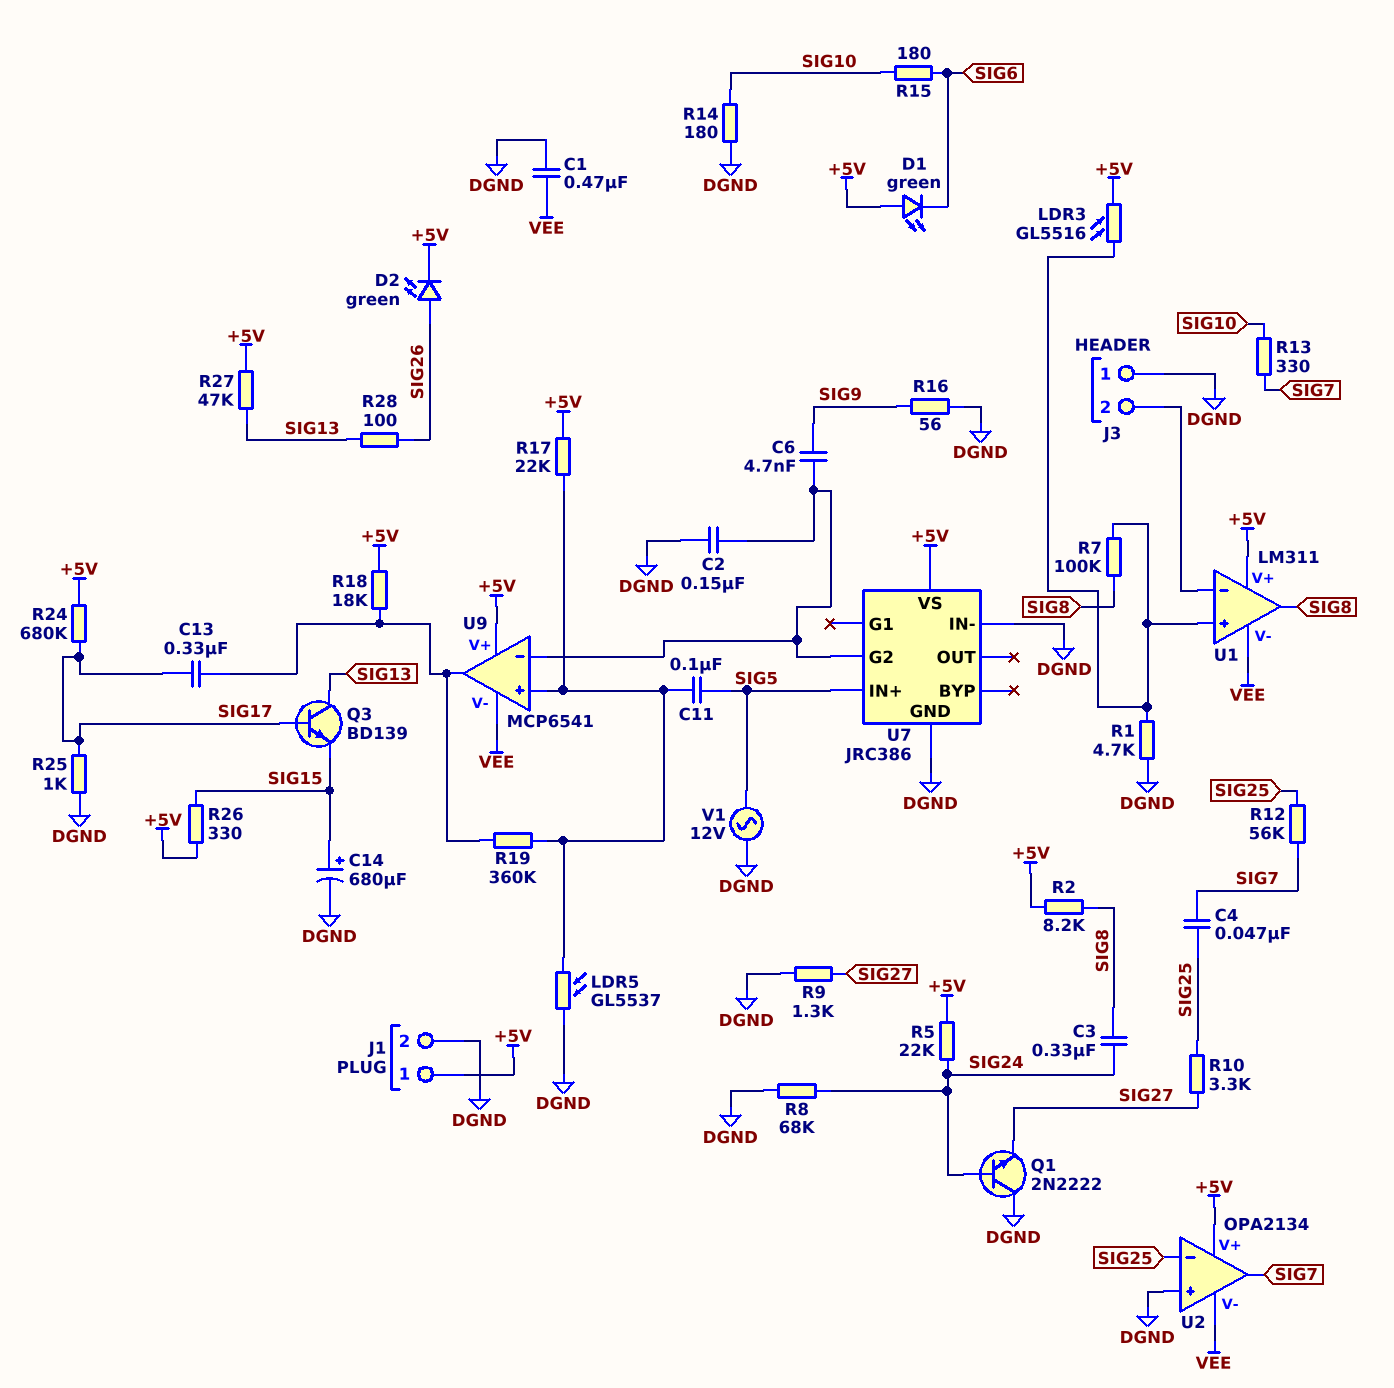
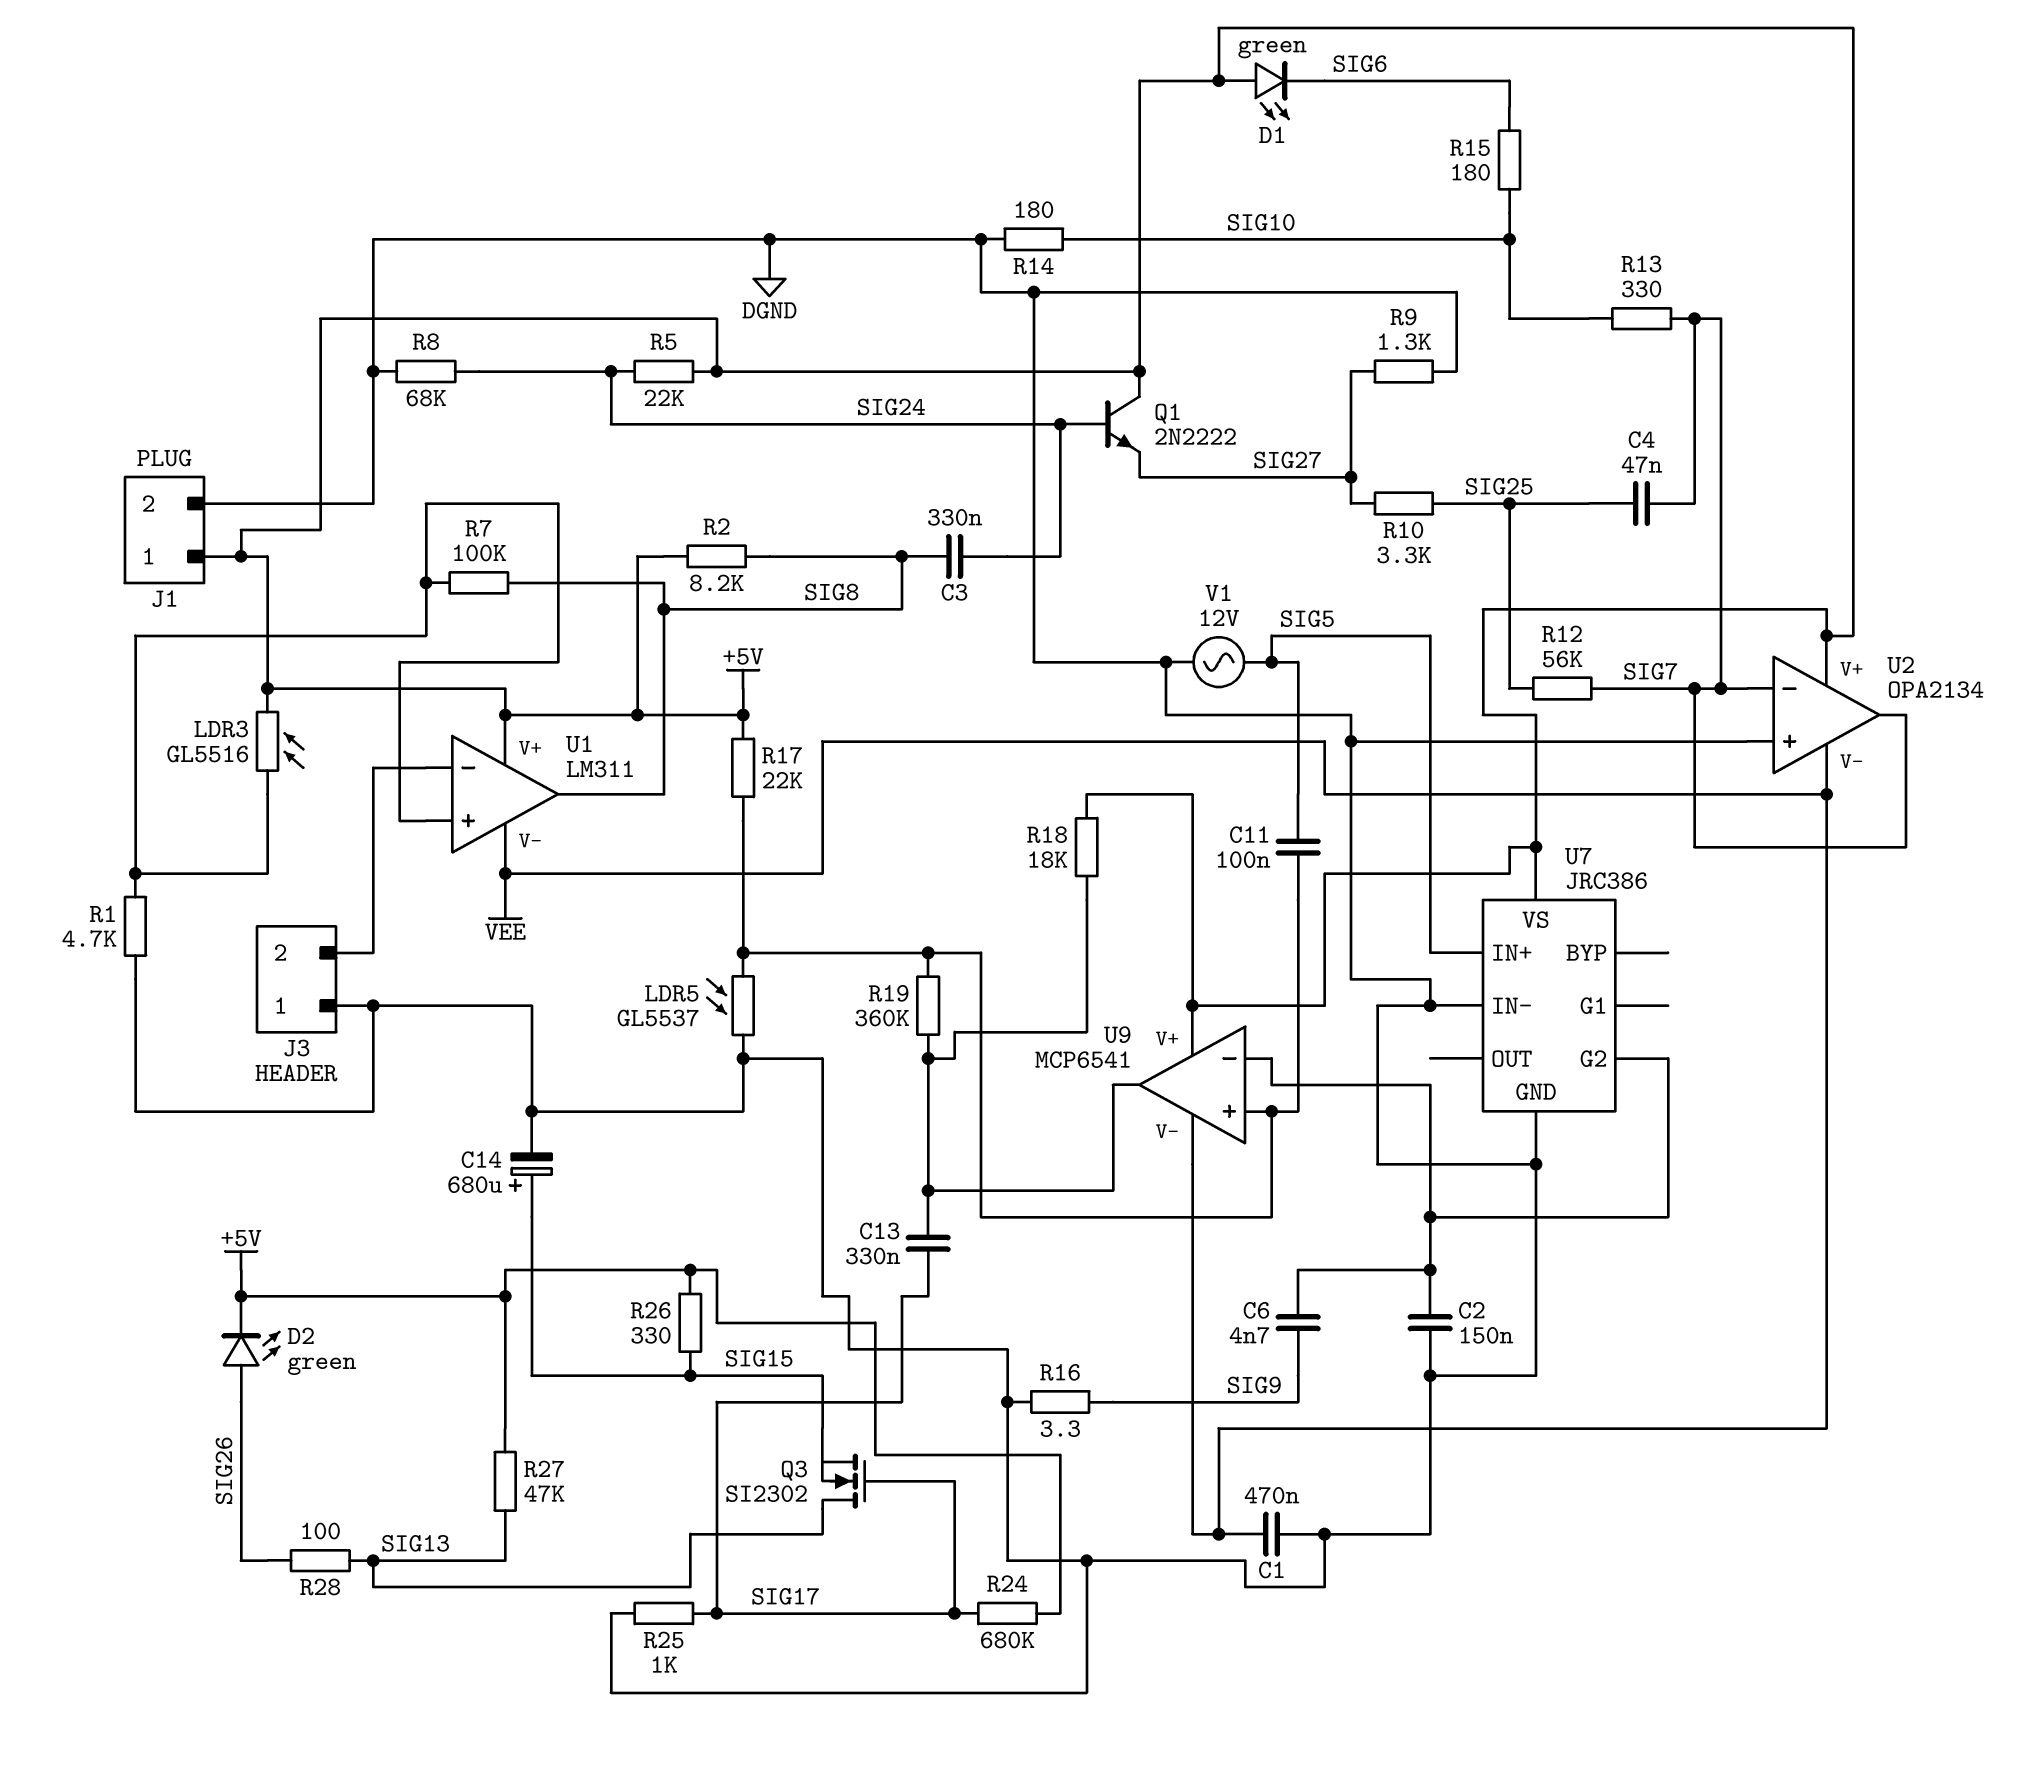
Q1: NPN 2N2222 (B SIG24, C DGND, E SIG27) -> NPN 2N2222 (B SIG24, C +5V, E SIG27)
Q3: NPN BD139 (B SIG17, C SIG13, E SIG15) -> NMOS SI2302 (G SIG17, D SIG13, S SIG15)
R16: 56 (DGND, SIG9) -> 3.3 (DGND, SIG9)
U2 pin in-: SIG25 -> SIG7

